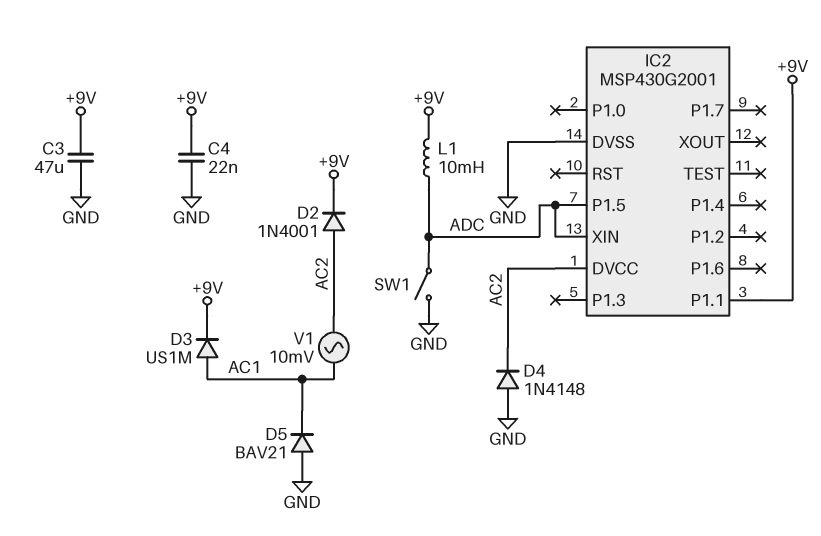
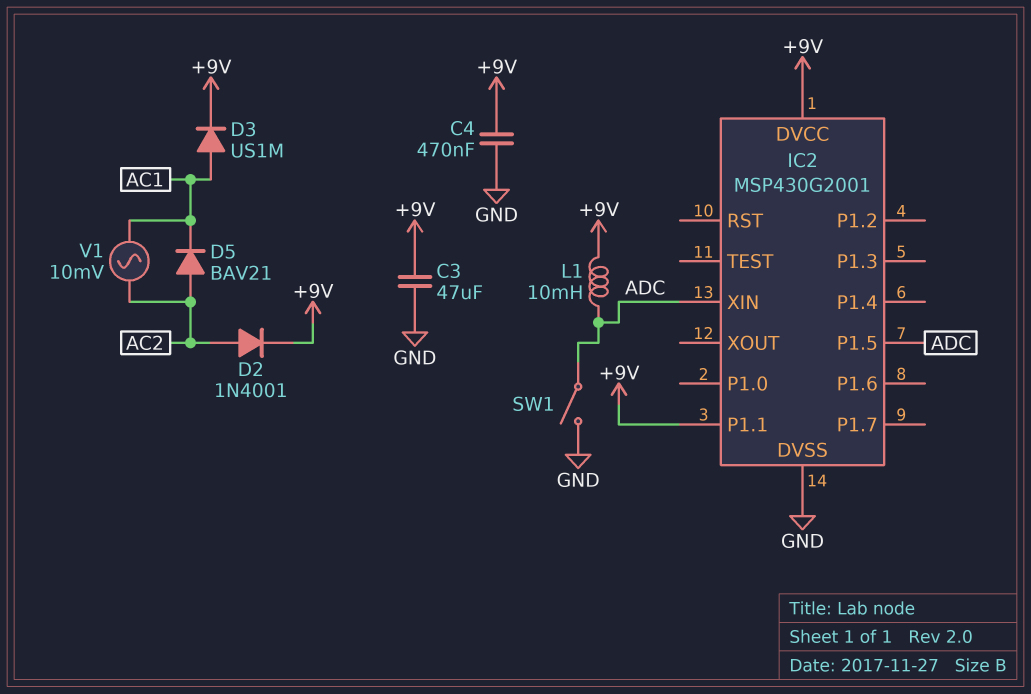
C4: 22nF (+9V, GND) -> 470nF (+9V, GND)
D4: diode 1N4148 (A GND, K AC2) -> none
D5: diode BAV21 (A GND, K AC1) -> diode BAV21 (A AC2, K AC1)
IC2 pin DVCC: AC2 -> +9V

